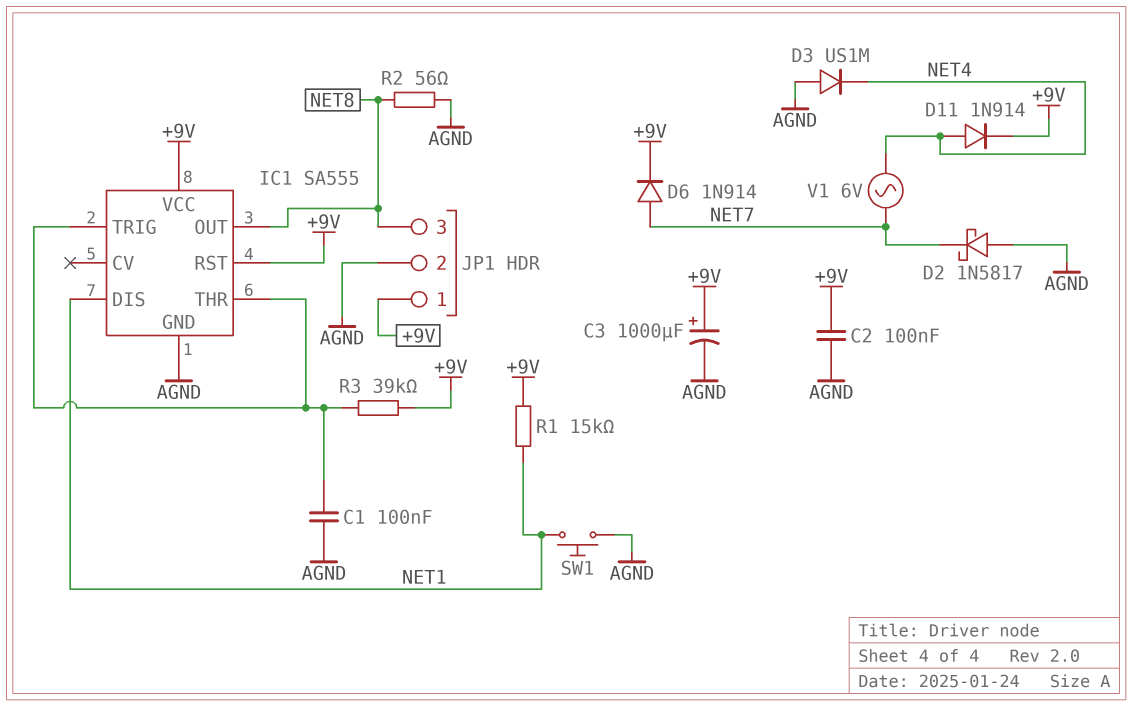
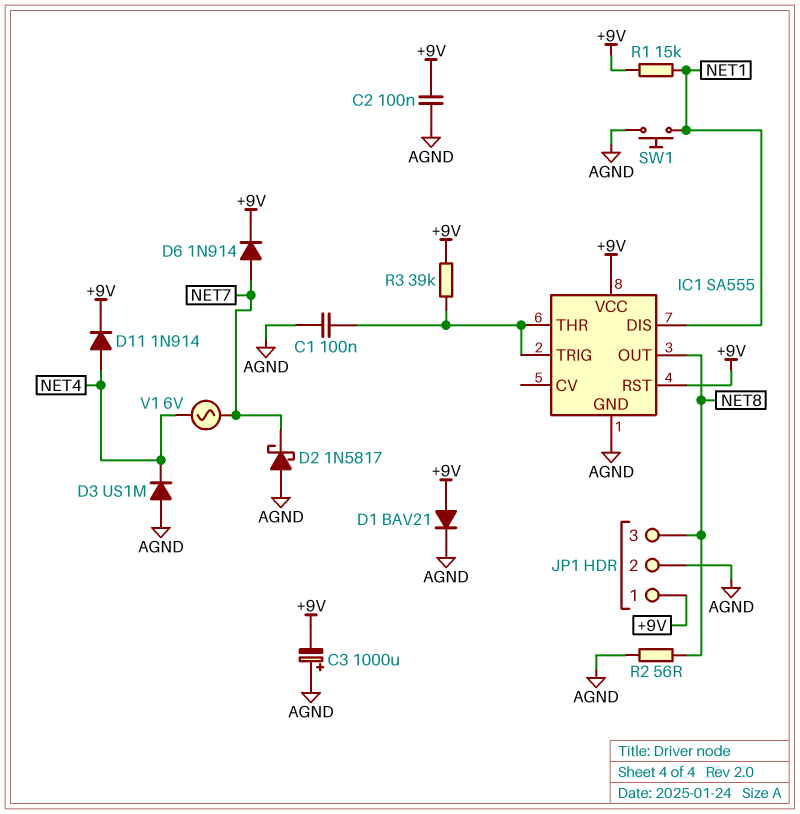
C3: 1000uF (plus +9V, minus AGND) -> 1000uF (plus AGND, minus +9V)
D1: none -> diode BAV21 (A +9V, K AGND)

